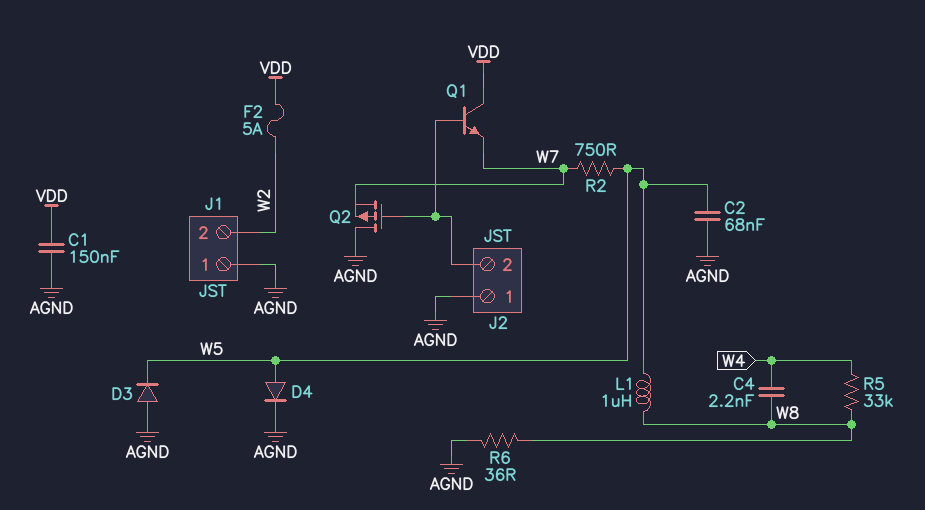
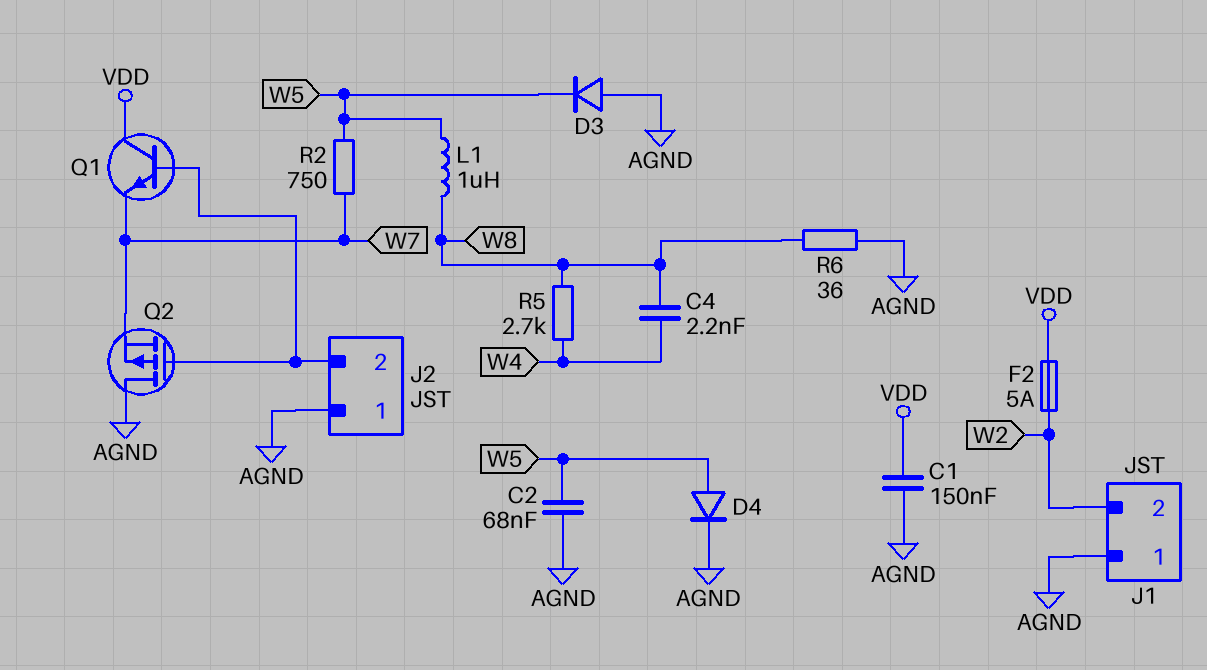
R5: 33k (W4, W8) -> 2.7k (W4, W8)

